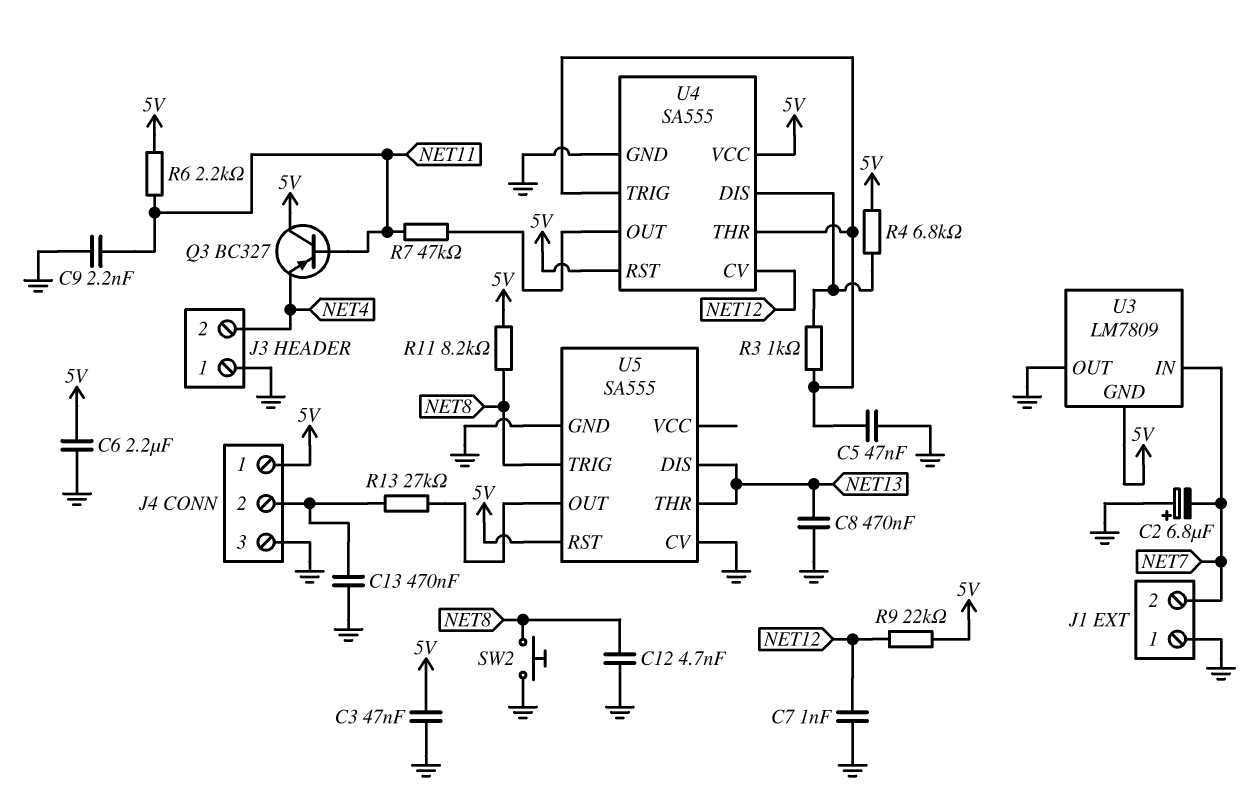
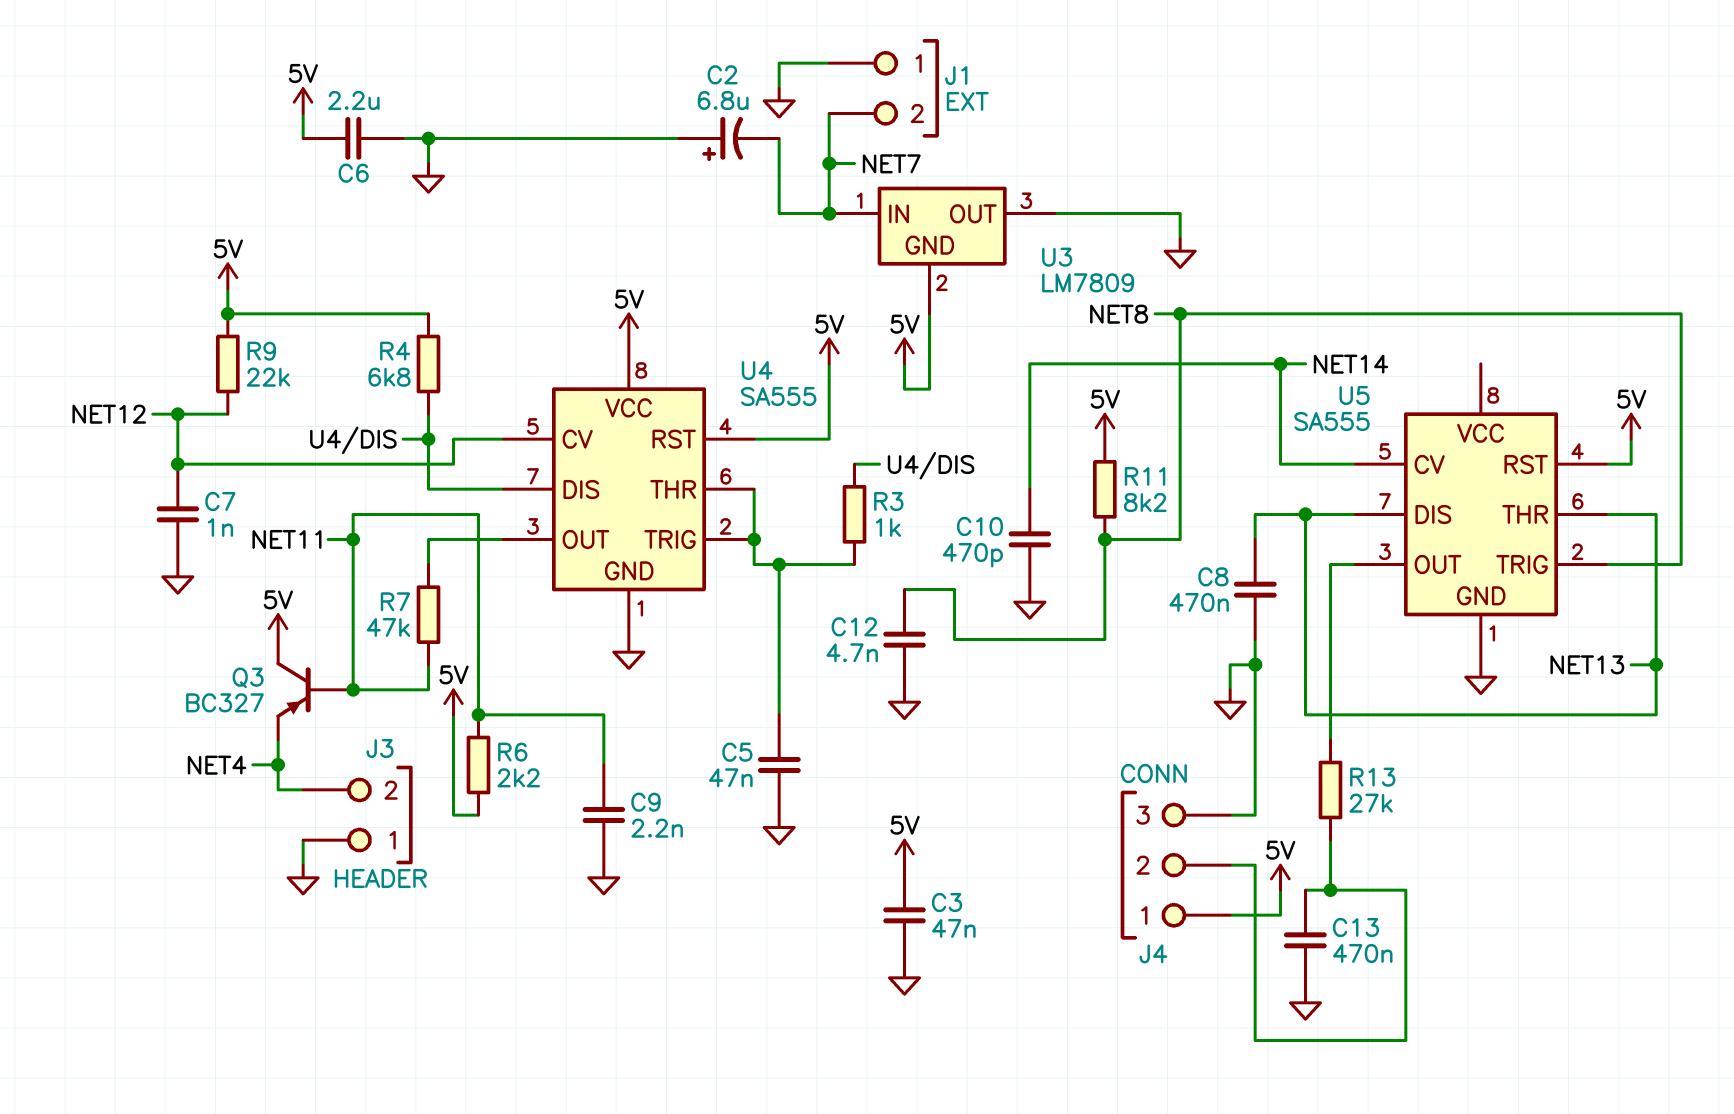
C10: none -> 470pF (GND, NET14)
SW2: button (GND, NET8) -> none
U5 pin CV: GND -> NET14

